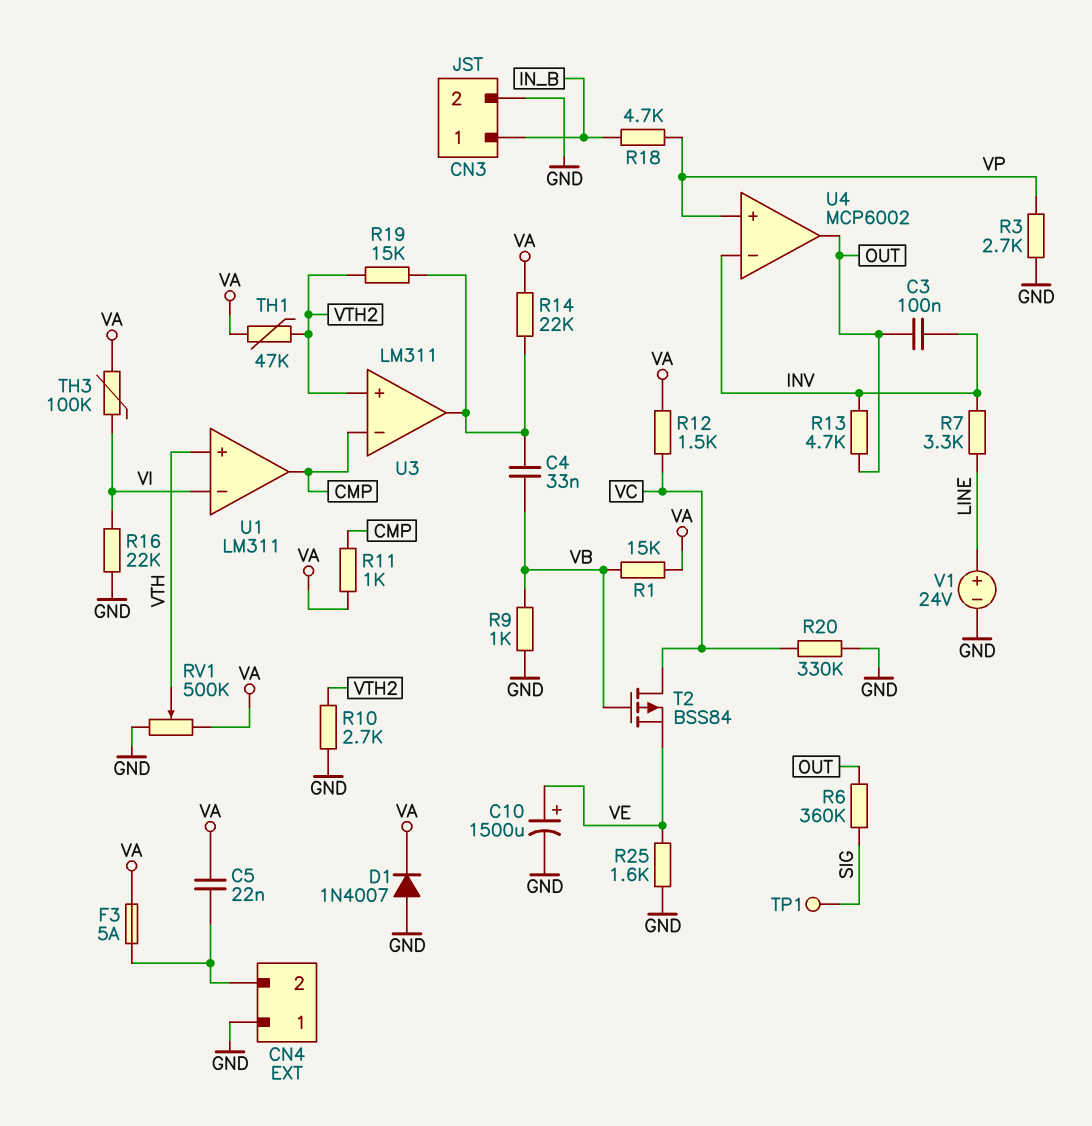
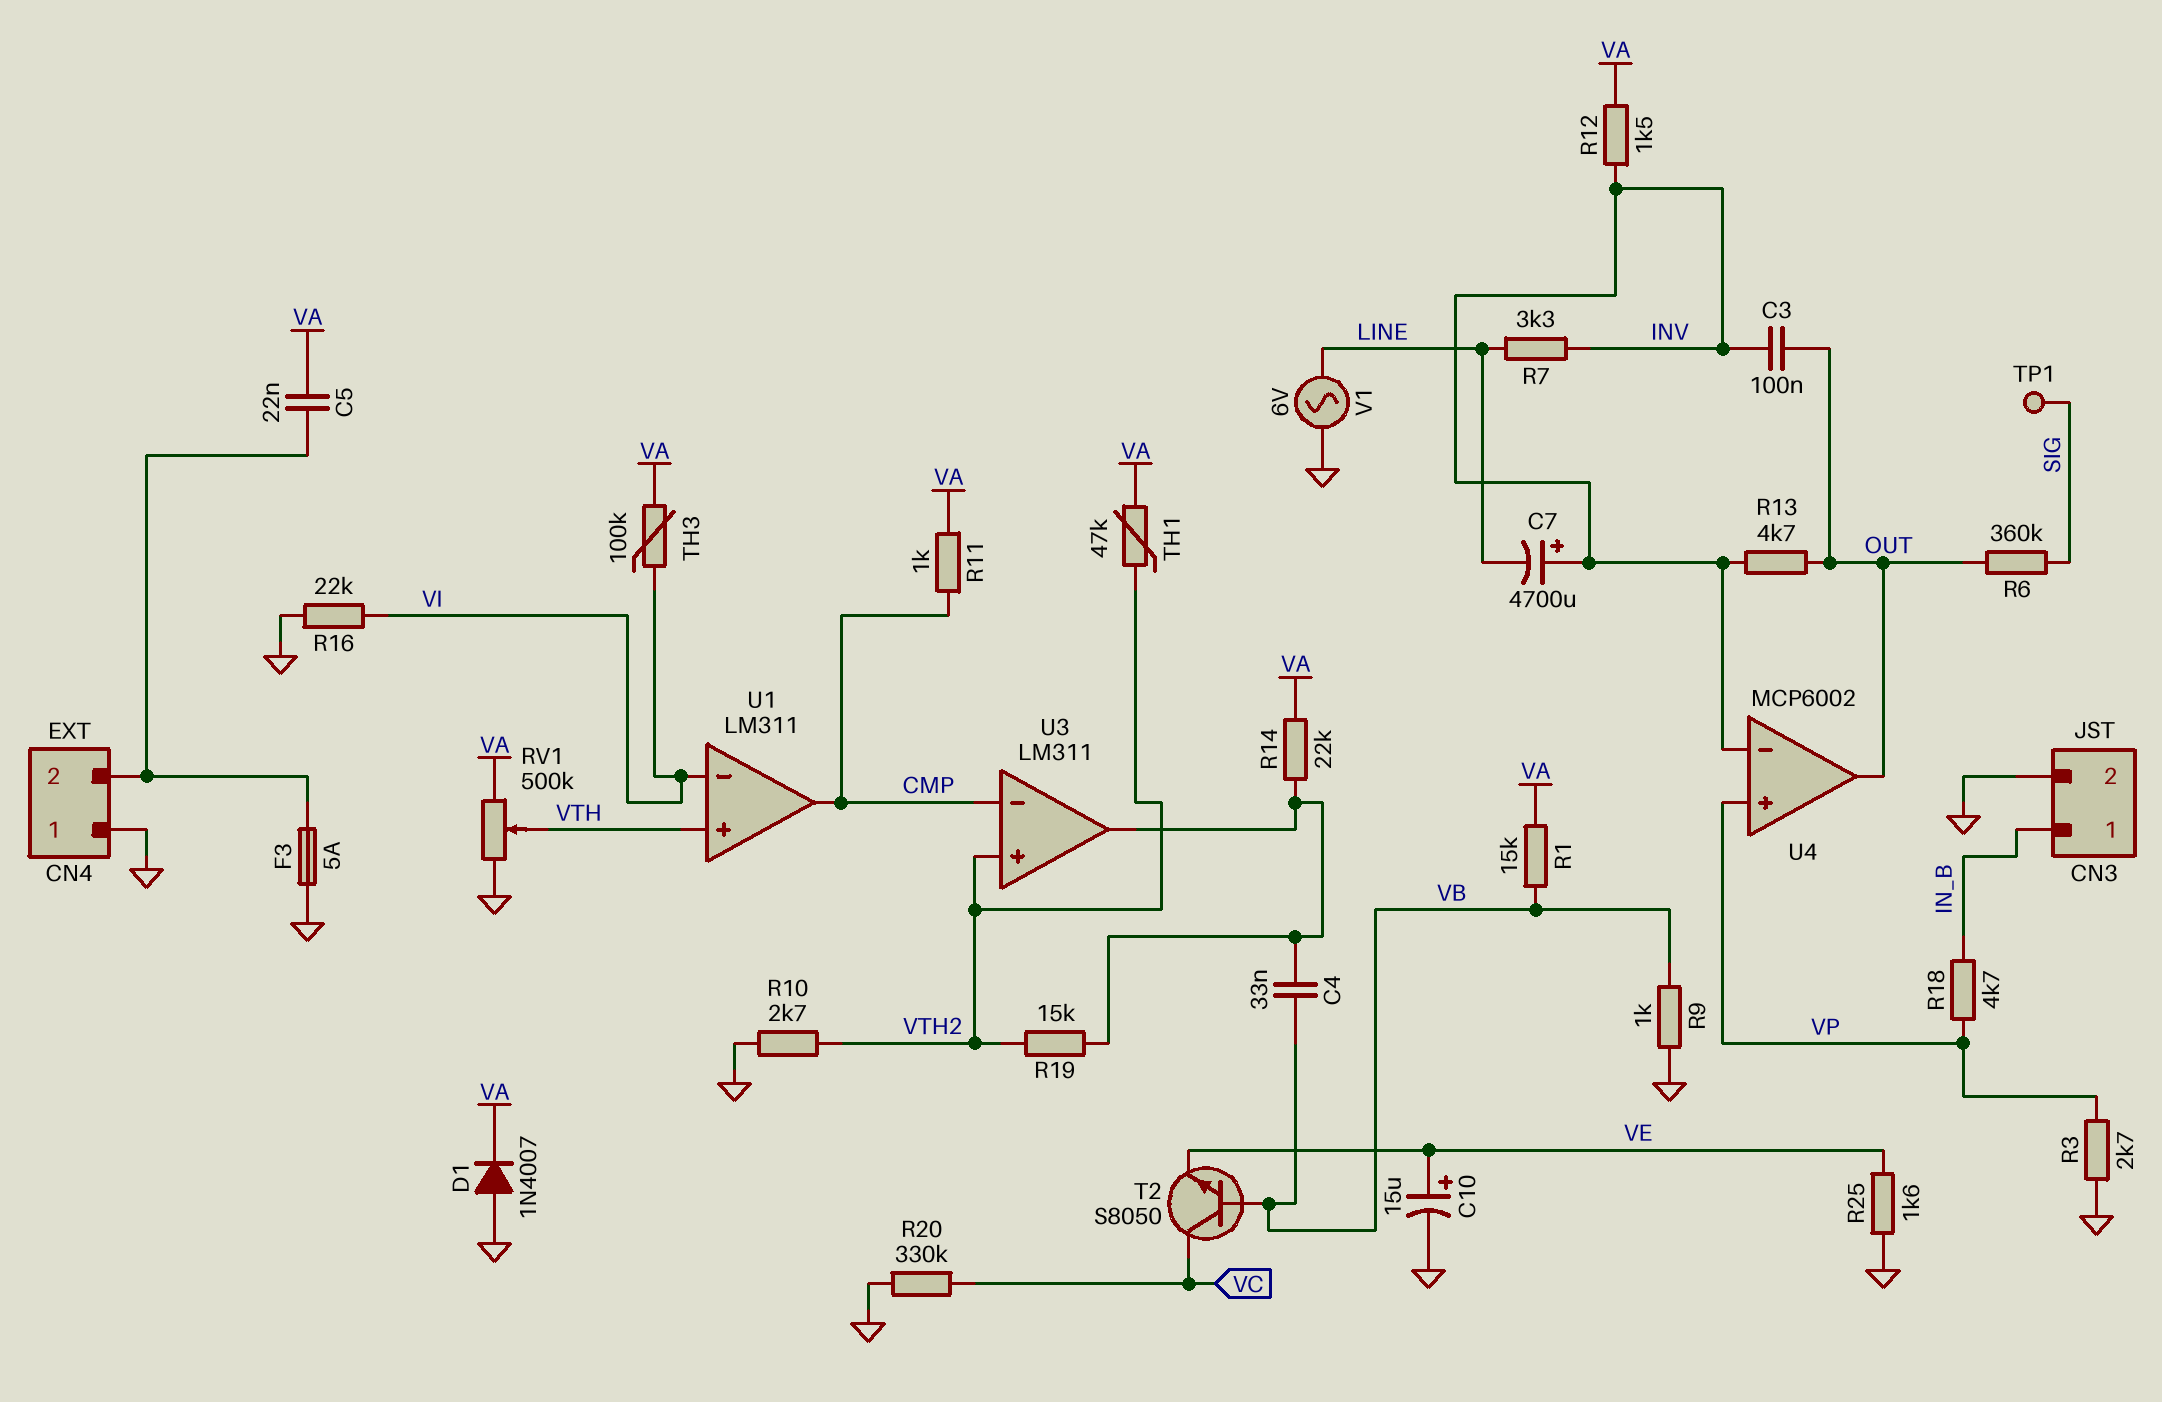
C7: none -> 4700uF (plus INV, minus LINE)
C10: 1500uF (plus VE, minus GND) -> 15uF (plus VE, minus GND)
F3: 5A (CN4/2, VA) -> 5A (CN4/2, GND)
R12: 1.5k (VA, VC) -> 1.5k (INV, VA)
T2: PMOS BSS84 (G VB, D VC, S VE) -> NPN S8050 (B VB, C VC, E VE)
V1: 24V (plus LINE, minus GND) -> AC 6V (GND, LINE)

